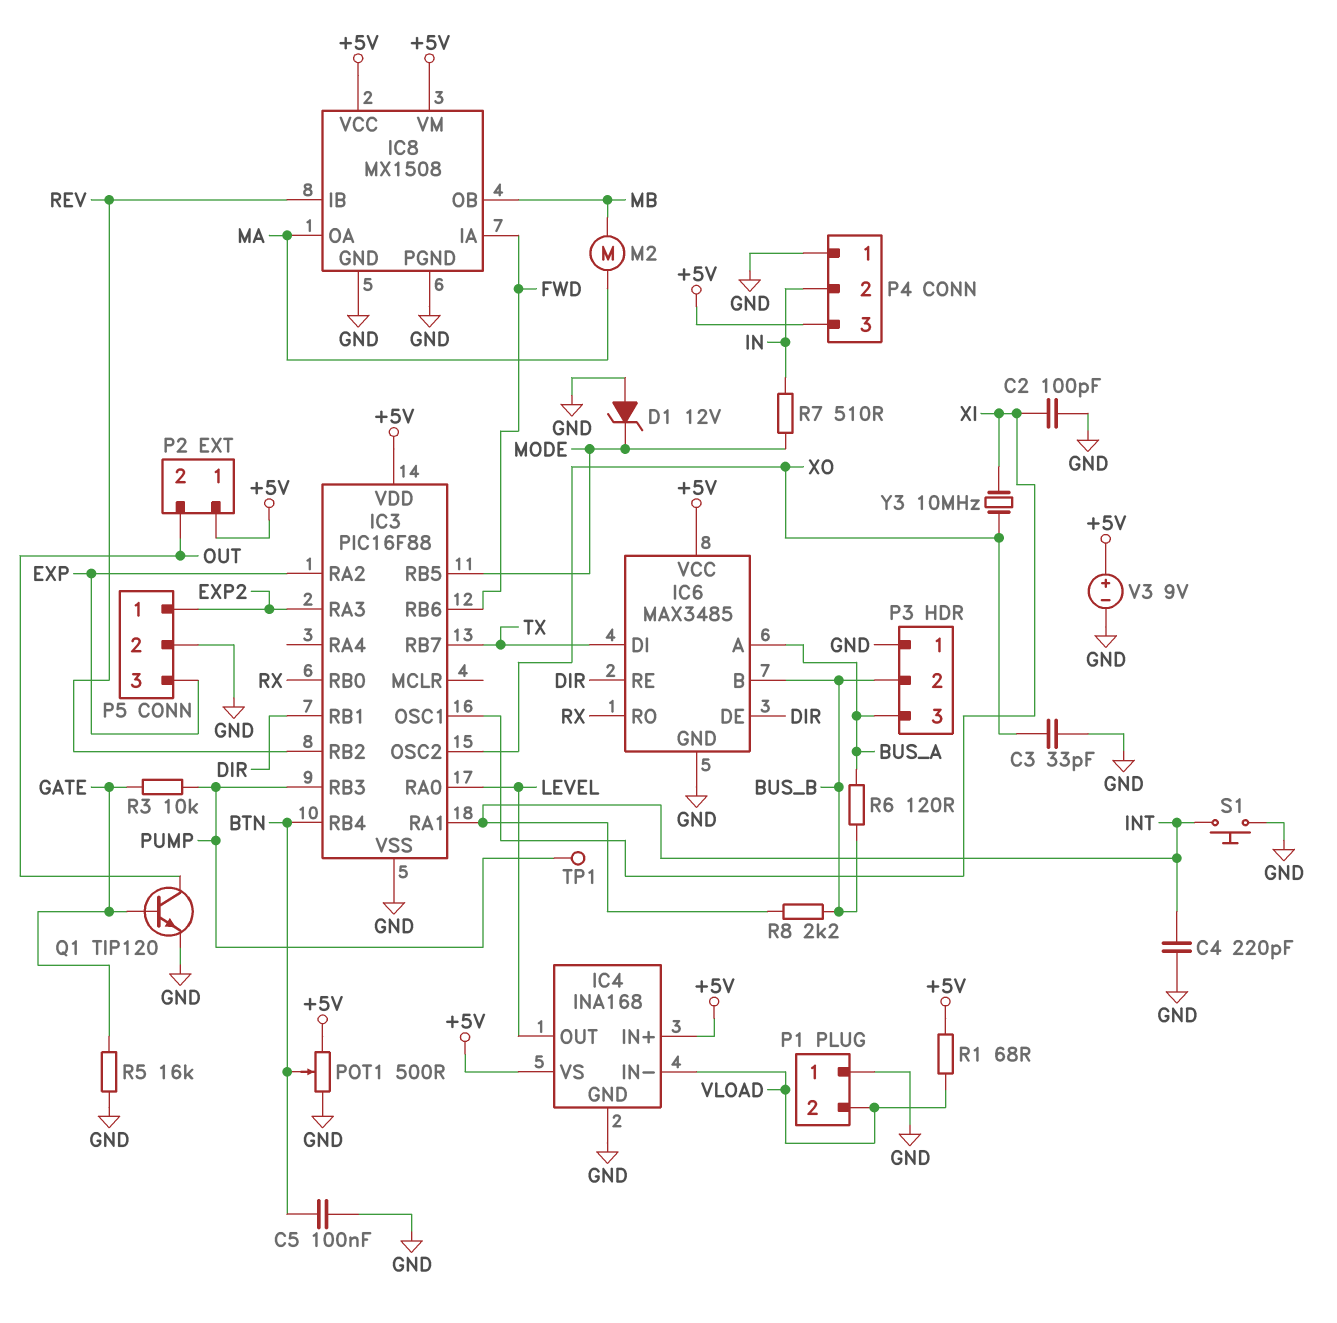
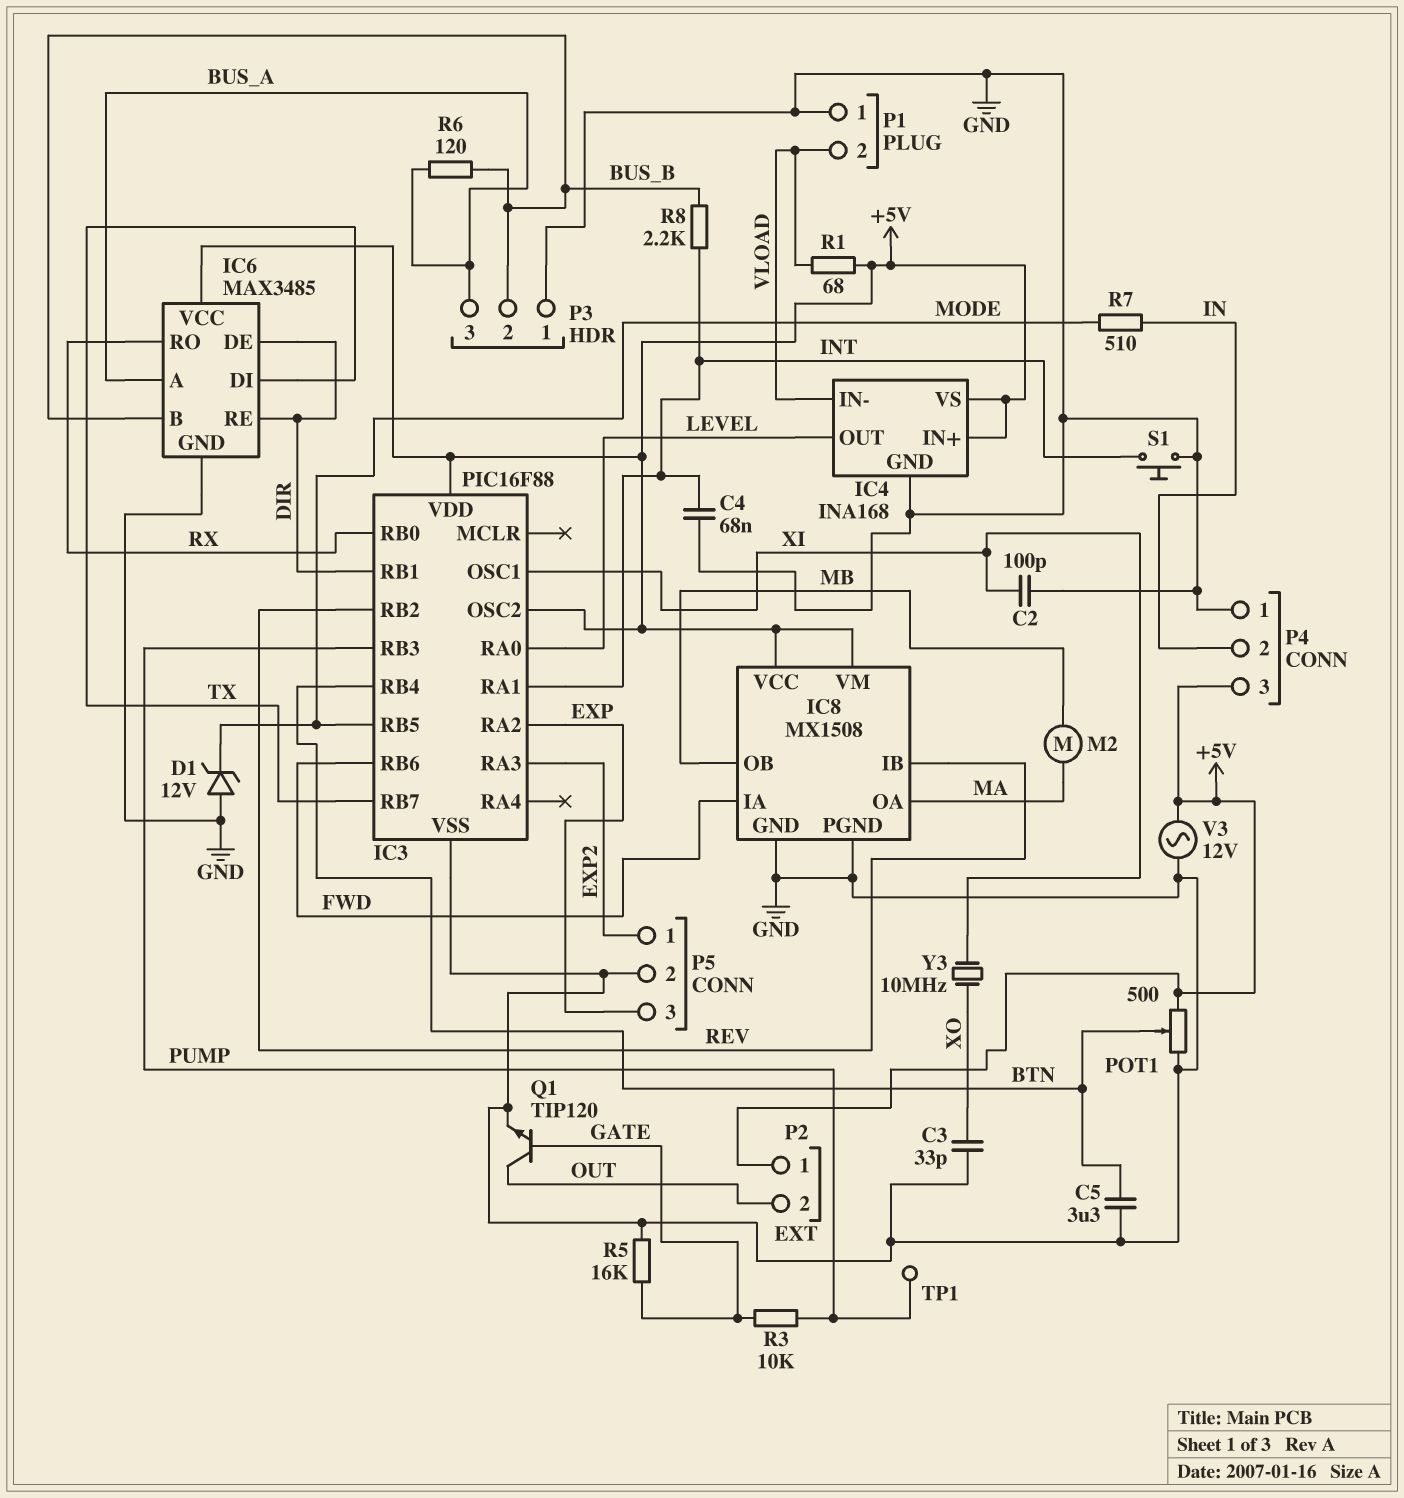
C4: 220pF (GND, INT) -> 68nF (GND, INT)
C5: 100nF (BTN, GND) -> 3.3uF (BTN, GND)
IC3 pin OSC2: XO -> +5V
V3: 9V (plus +5V, minus GND) -> AC 12V (+5V, GND)

